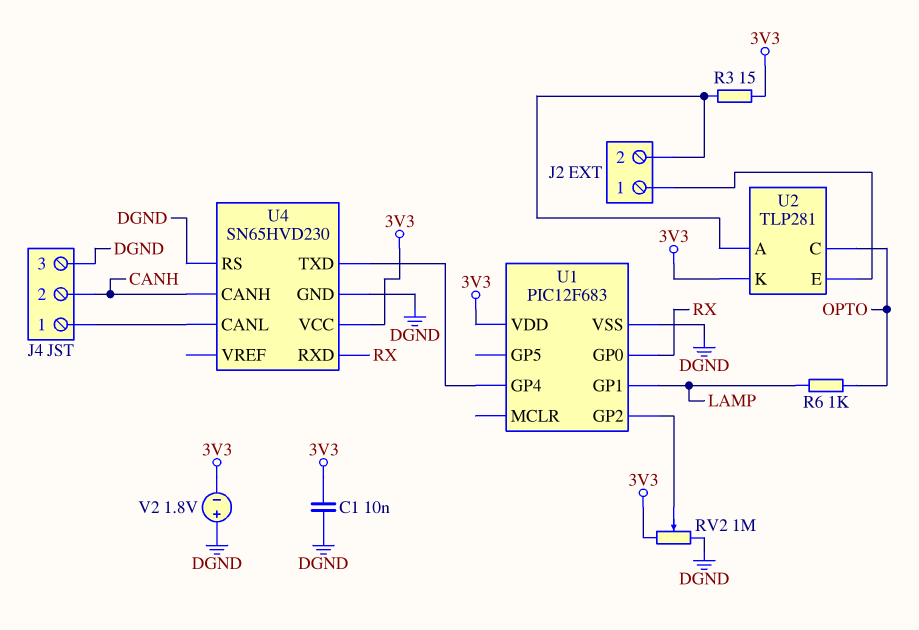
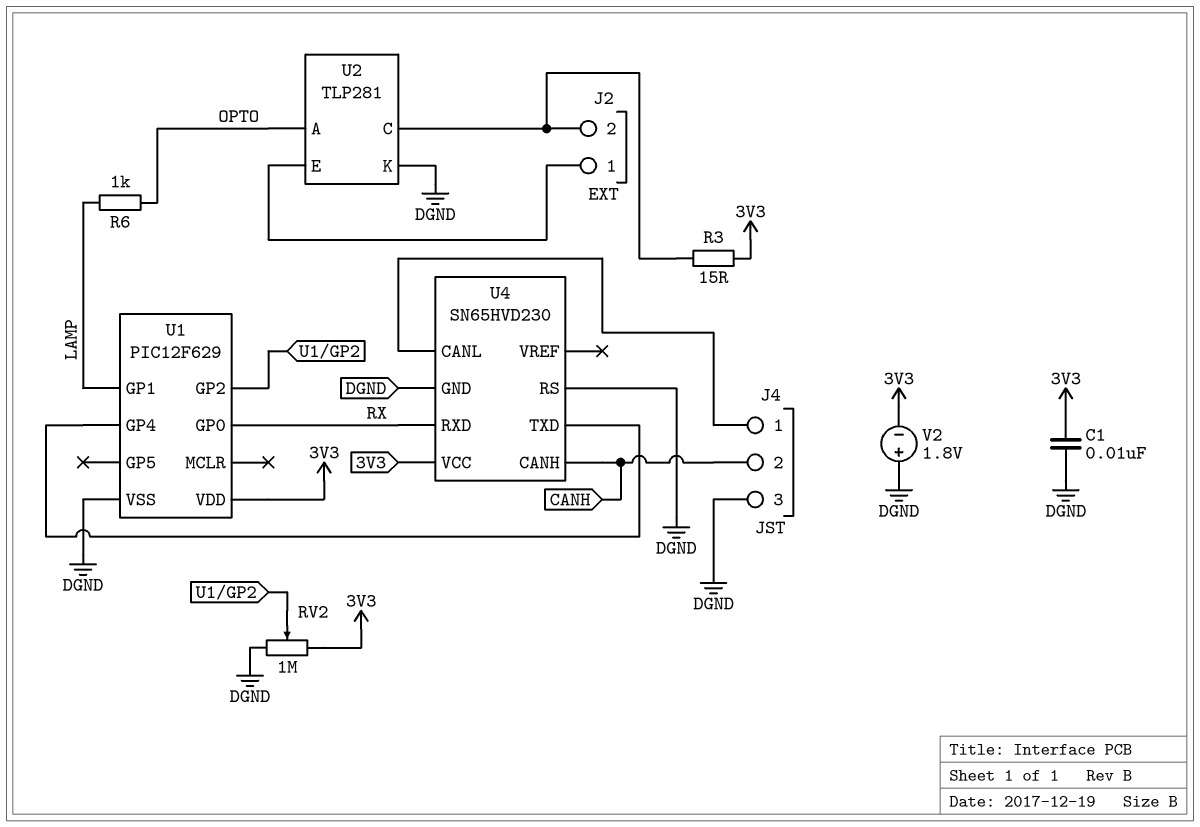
U1: PIC12F683 -> PIC12F629
U2 pin A: J2/2 -> OPTO
U2 pin C: OPTO -> J2/2
U2 pin K: 3V3 -> DGND

